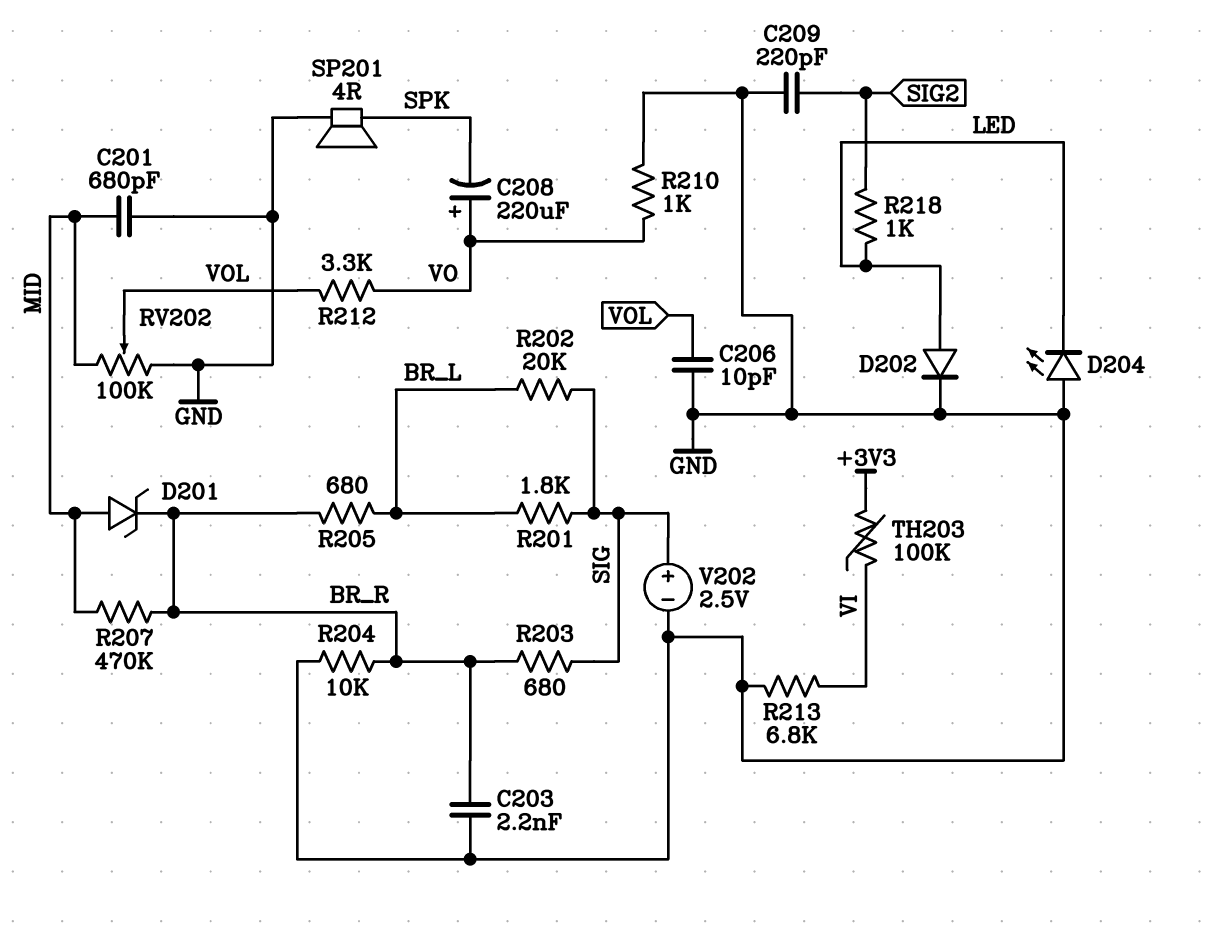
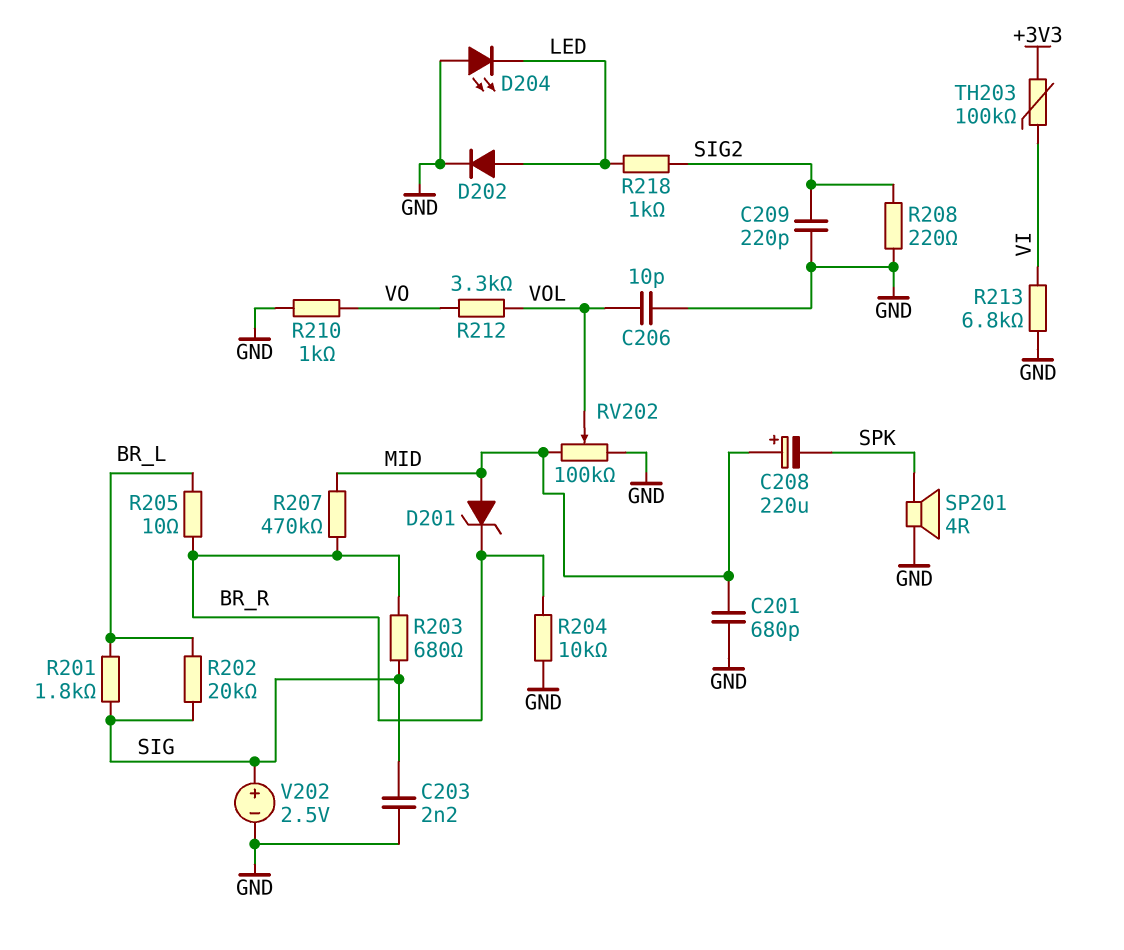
C203: 2.2nF (BR_R, GND) -> 2.2nF (GND, SIG)
C208: 220uF (plus VO, minus SPK) -> 220uF (plus MID, minus SPK)
R205: 680 (BR_L, BR_R) -> 10 (BR_L, BR_R)
R208: none -> 220 (GND, SIG2)

